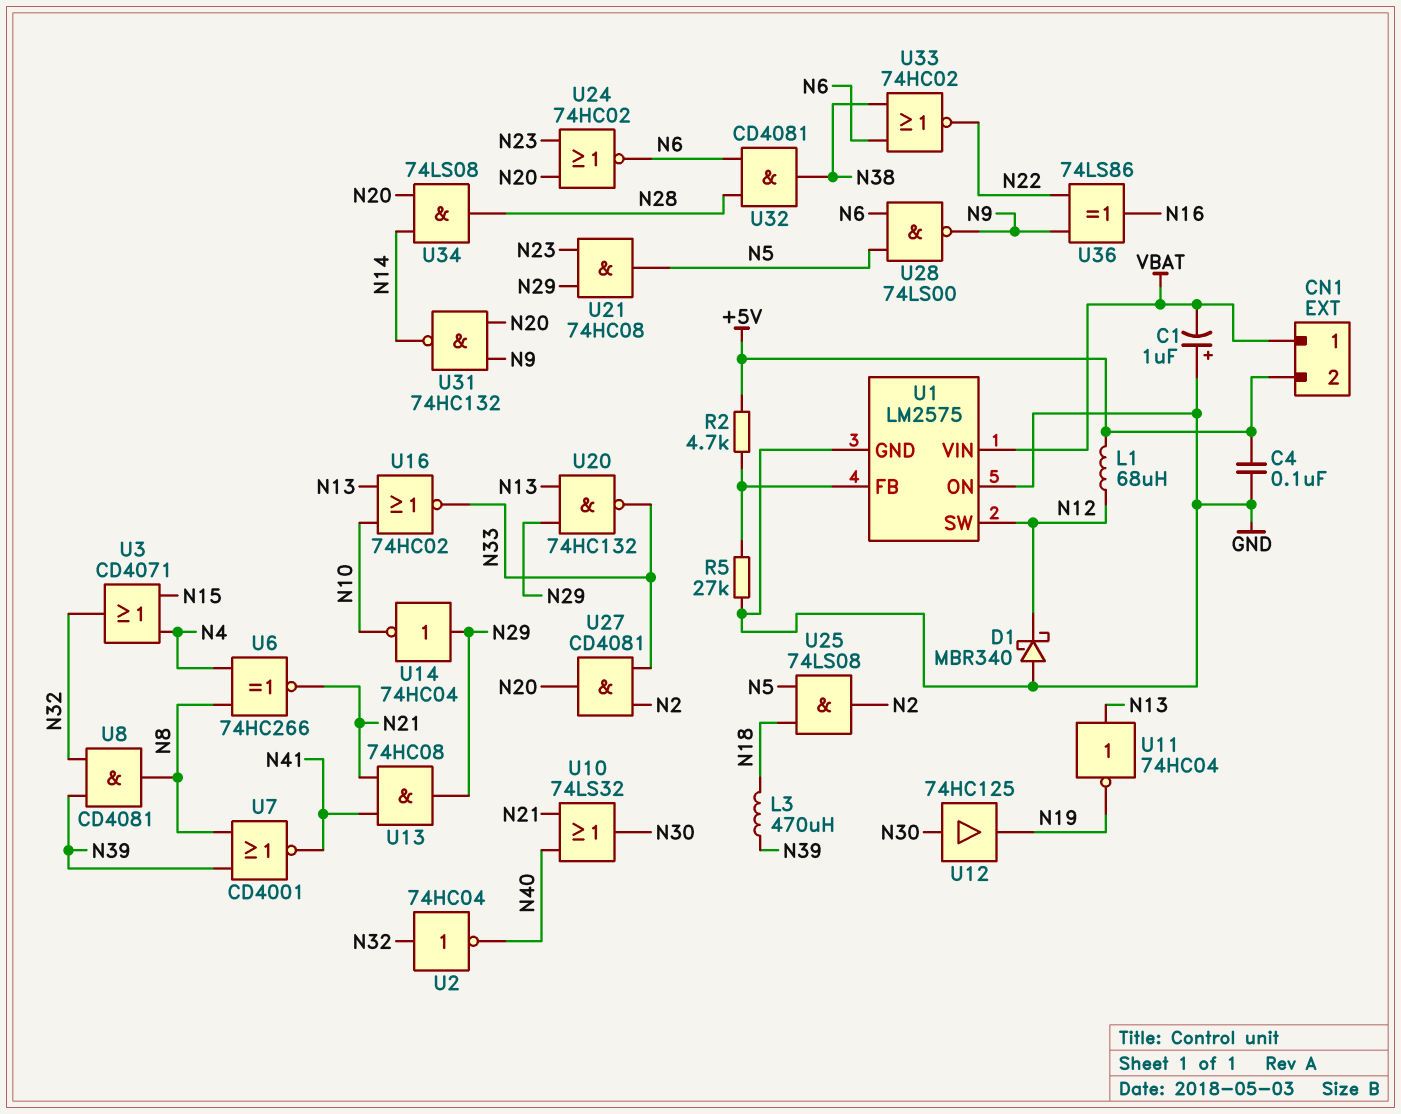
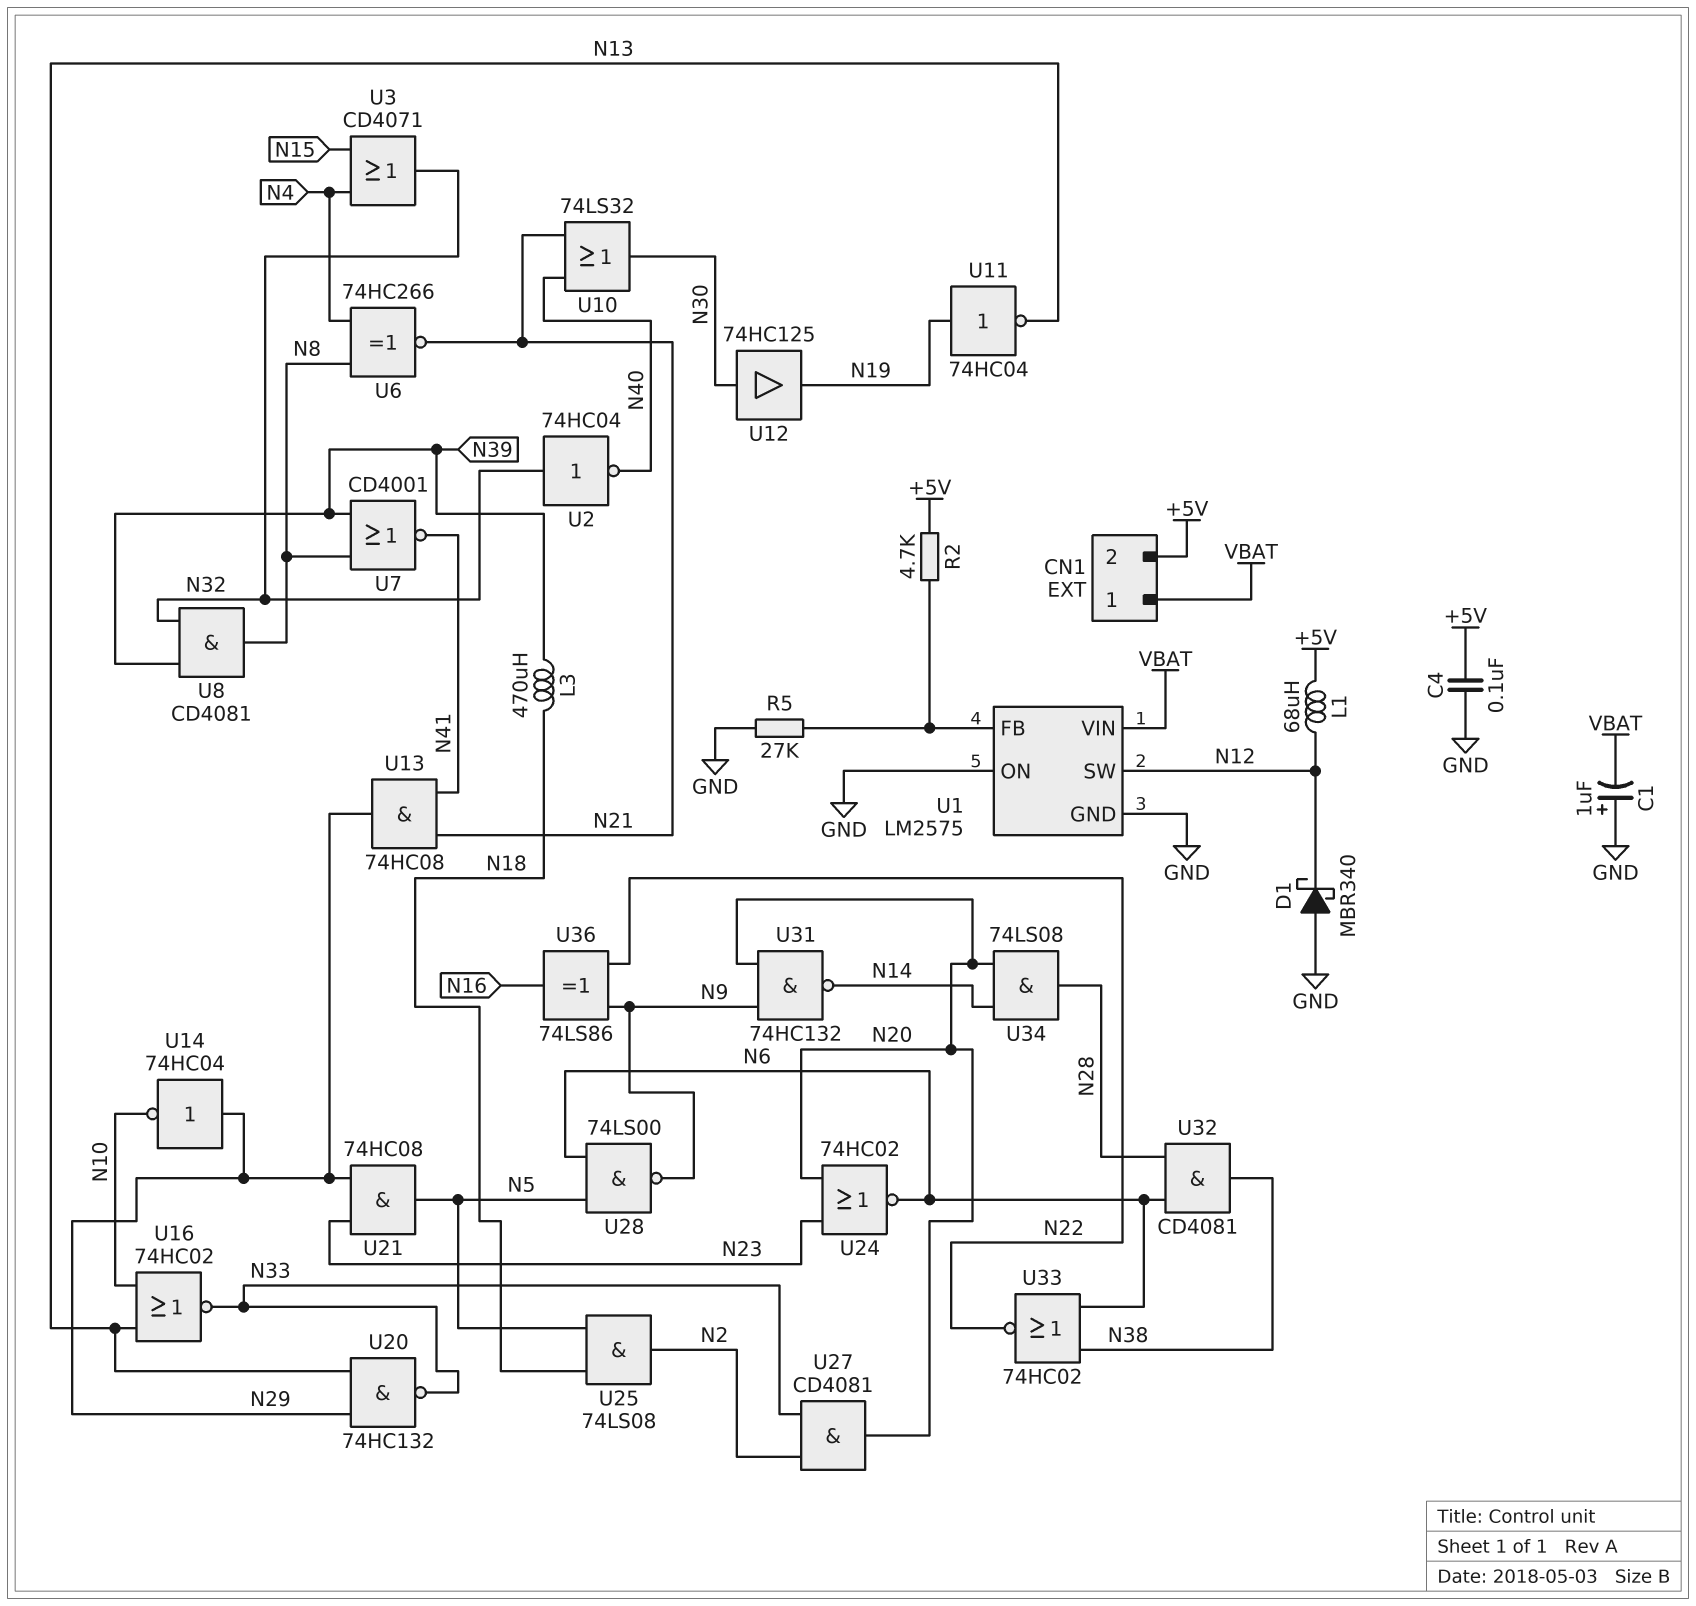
U11: NOT 74HC04 (in N13, out N19) -> NOT 74HC04 (in N19, out N13)

